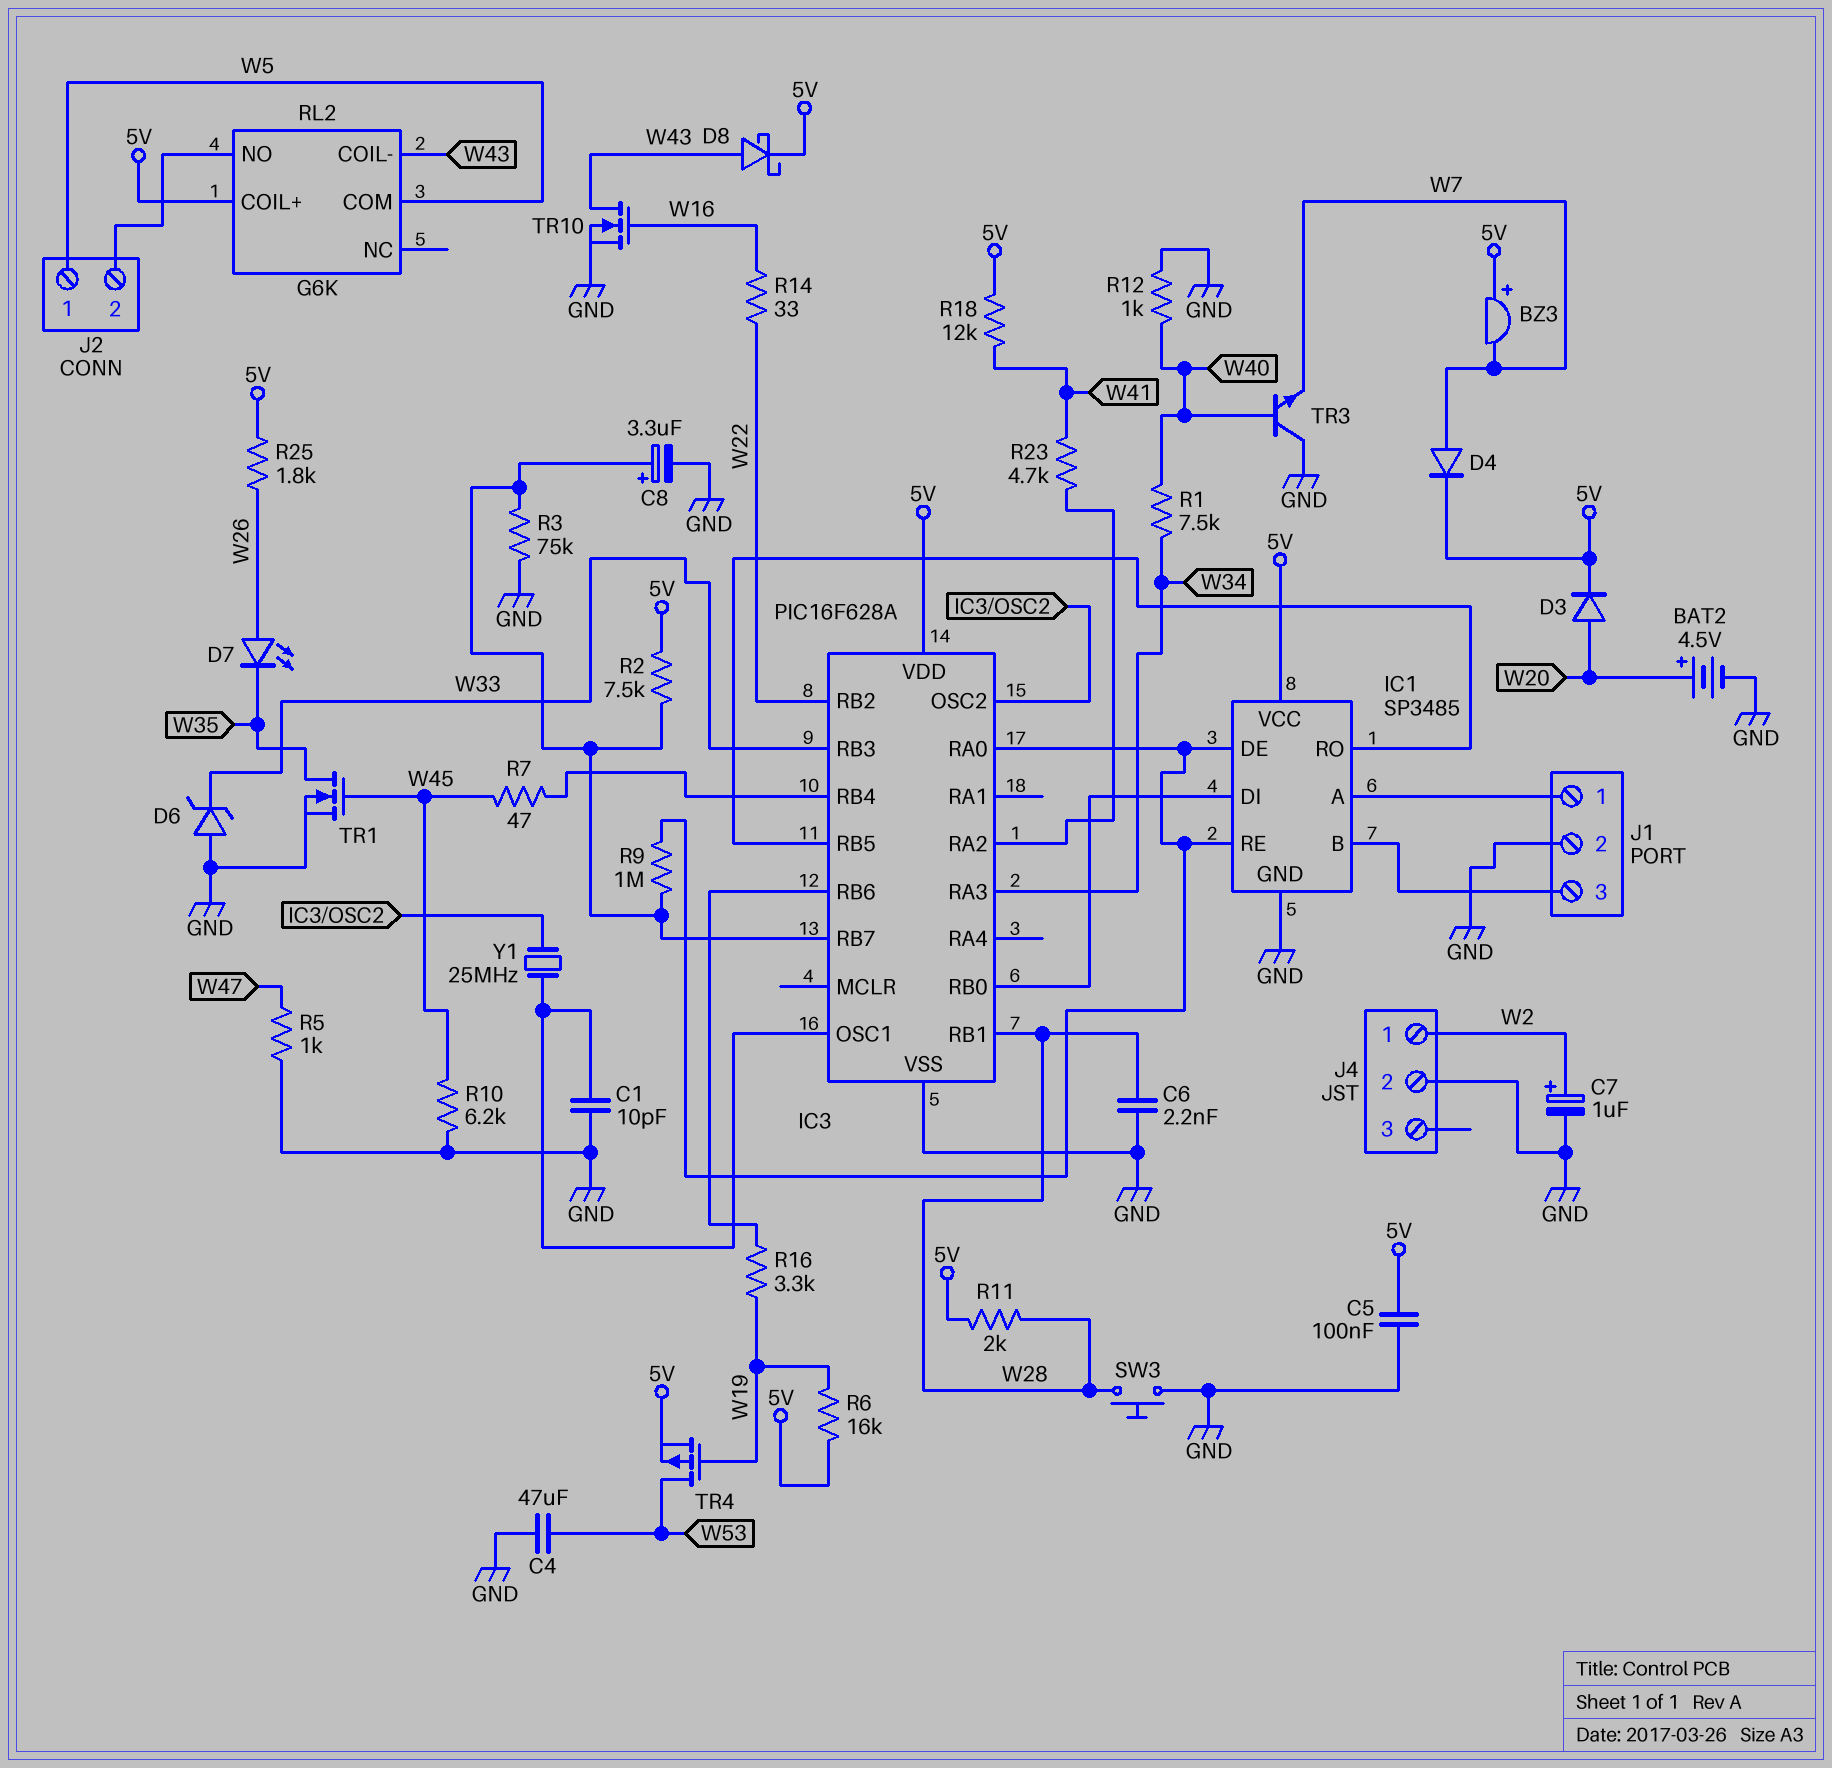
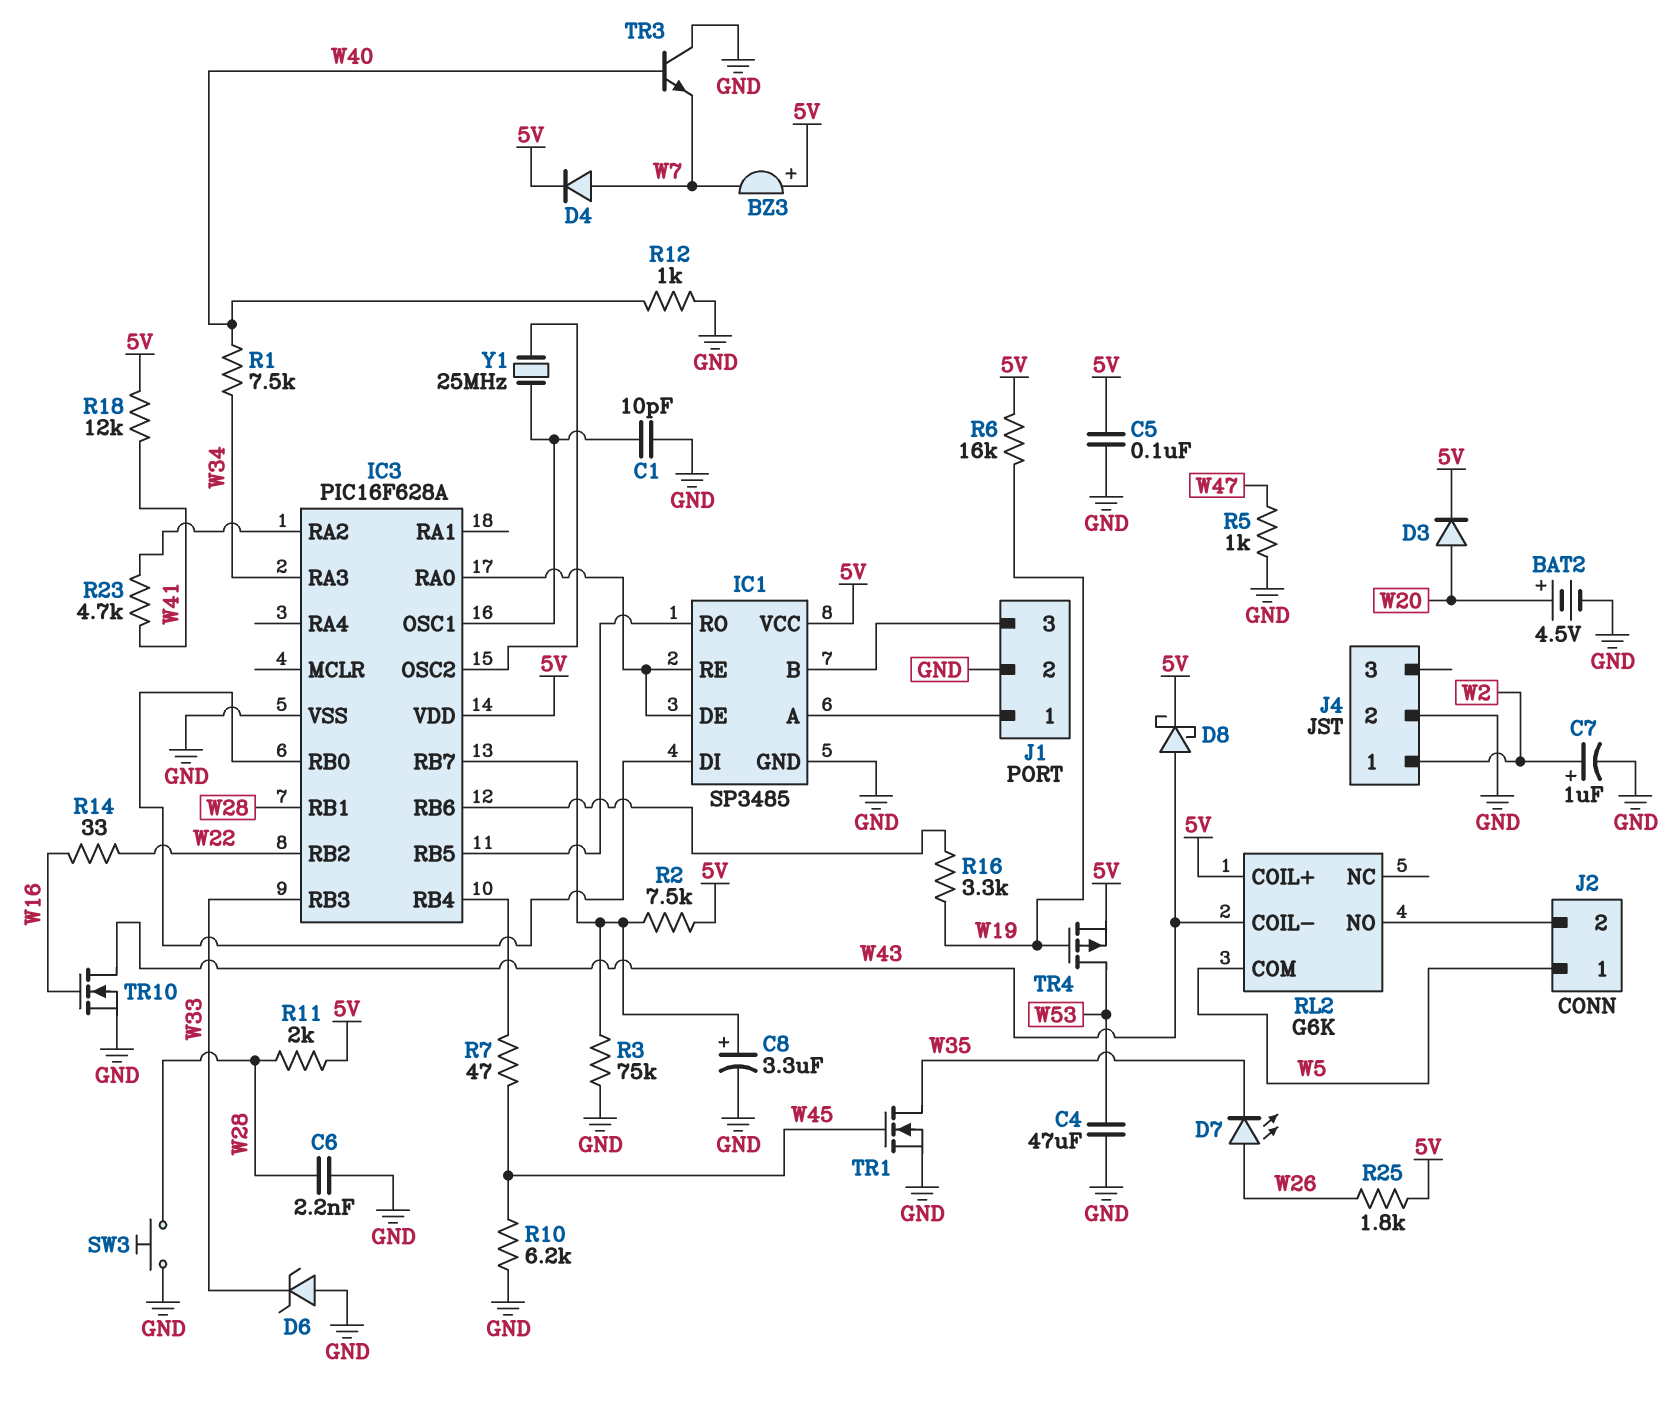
R9: 1M (IC1/DE, IC3/RB7) -> none

